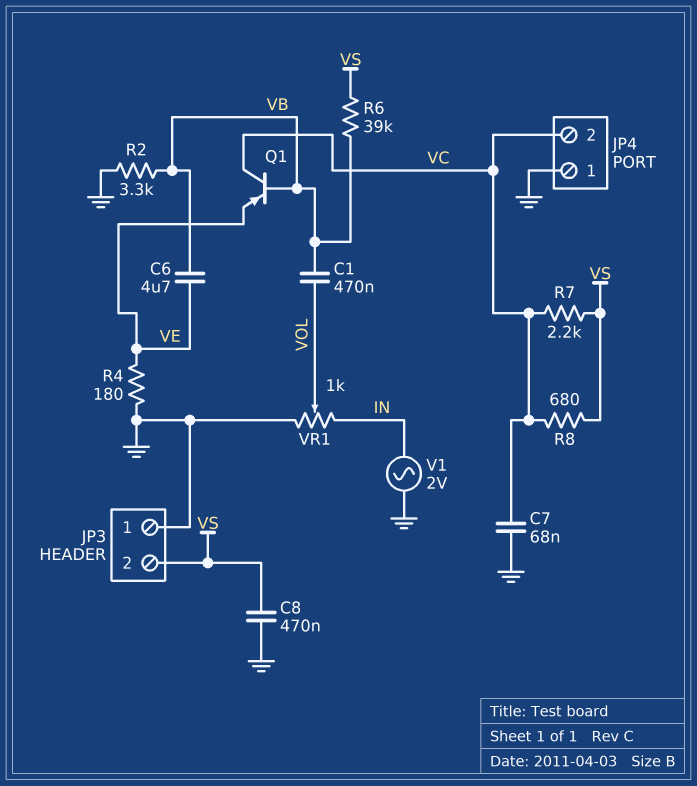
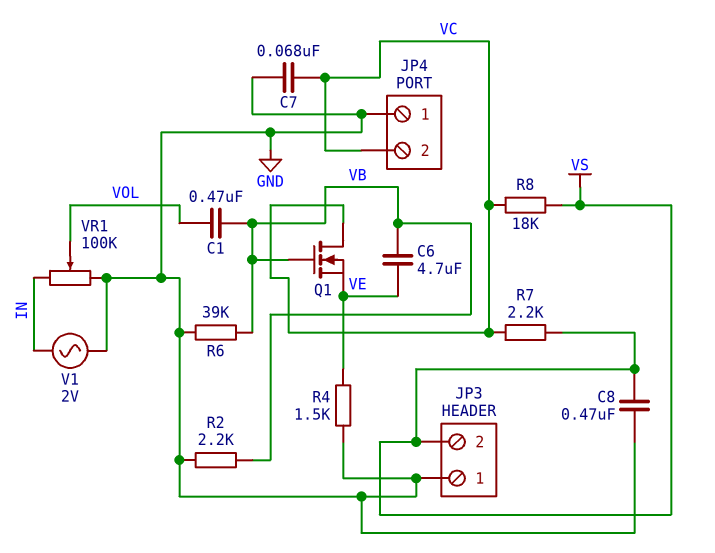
Q1: PNP (B VB, C VC, E VE) -> NMOS (G VB, D VC, S VE)
R2: 3.3k (GND, VB) -> 2.2k (GND, VB)
R4: 180 (GND, VE) -> 1.5k (GND, VE)
R6: 39k (VB, VS) -> 39k (GND, VB)
R8: 680 (VC, VS) -> 18k (VC, VS)
VR1: 1k (GND, IN, wiper VOL) -> 100k (GND, IN, wiper VOL)

